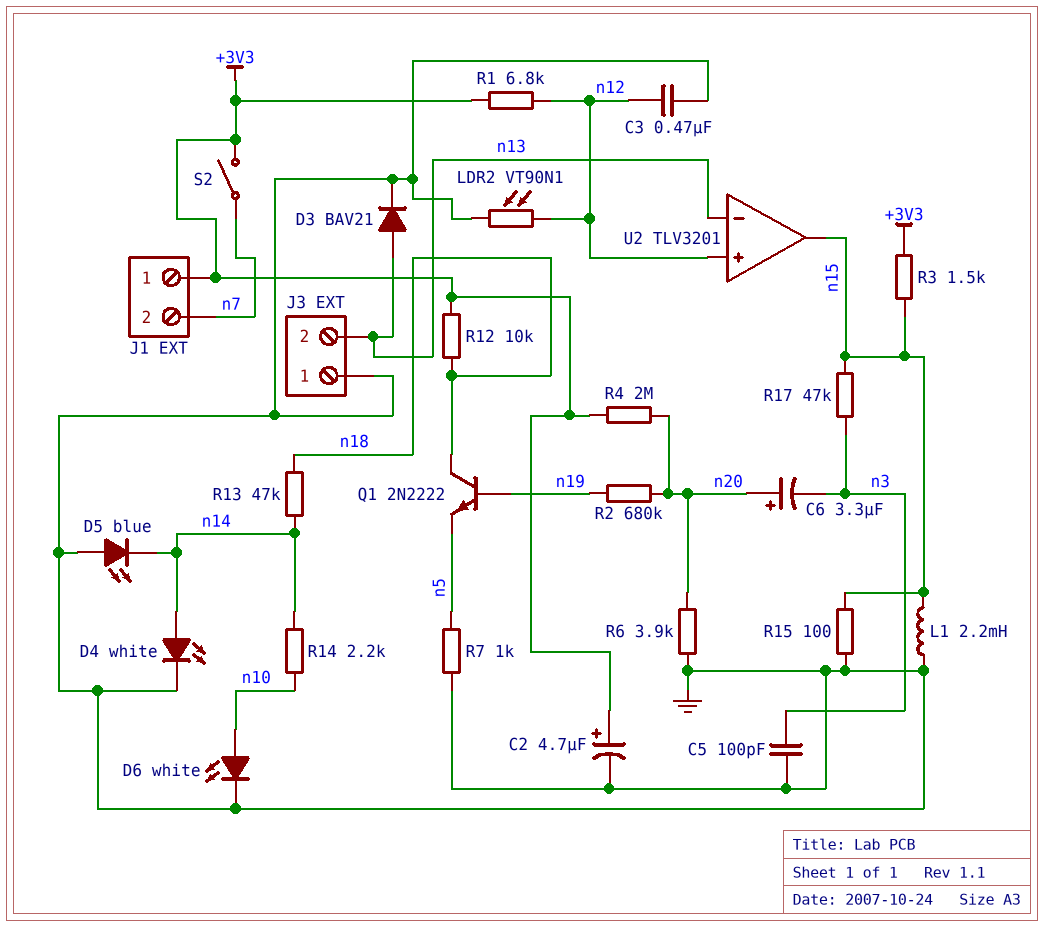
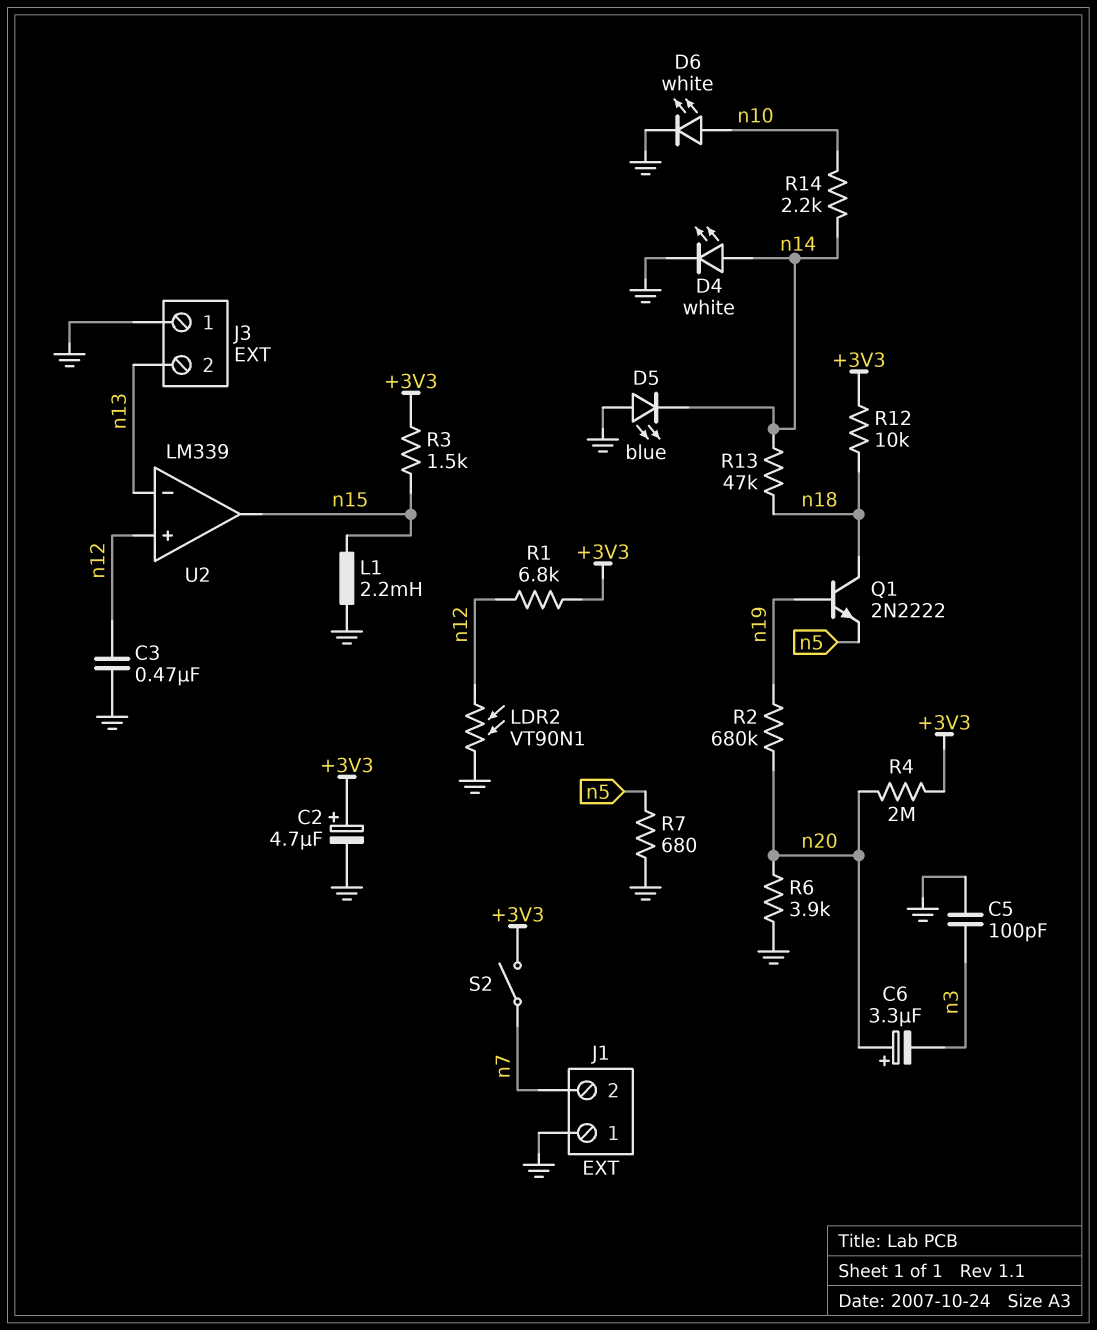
D3: diode BAV21 (A n13, K GND) -> none
J1 pin 1: +3V3 -> GND
R7: 1k (GND, n5) -> 680 (GND, n5)
R15: 100 (GND, n15) -> none
R17: 47k (n3, n15) -> none
U2: TLV3201 -> LM339

